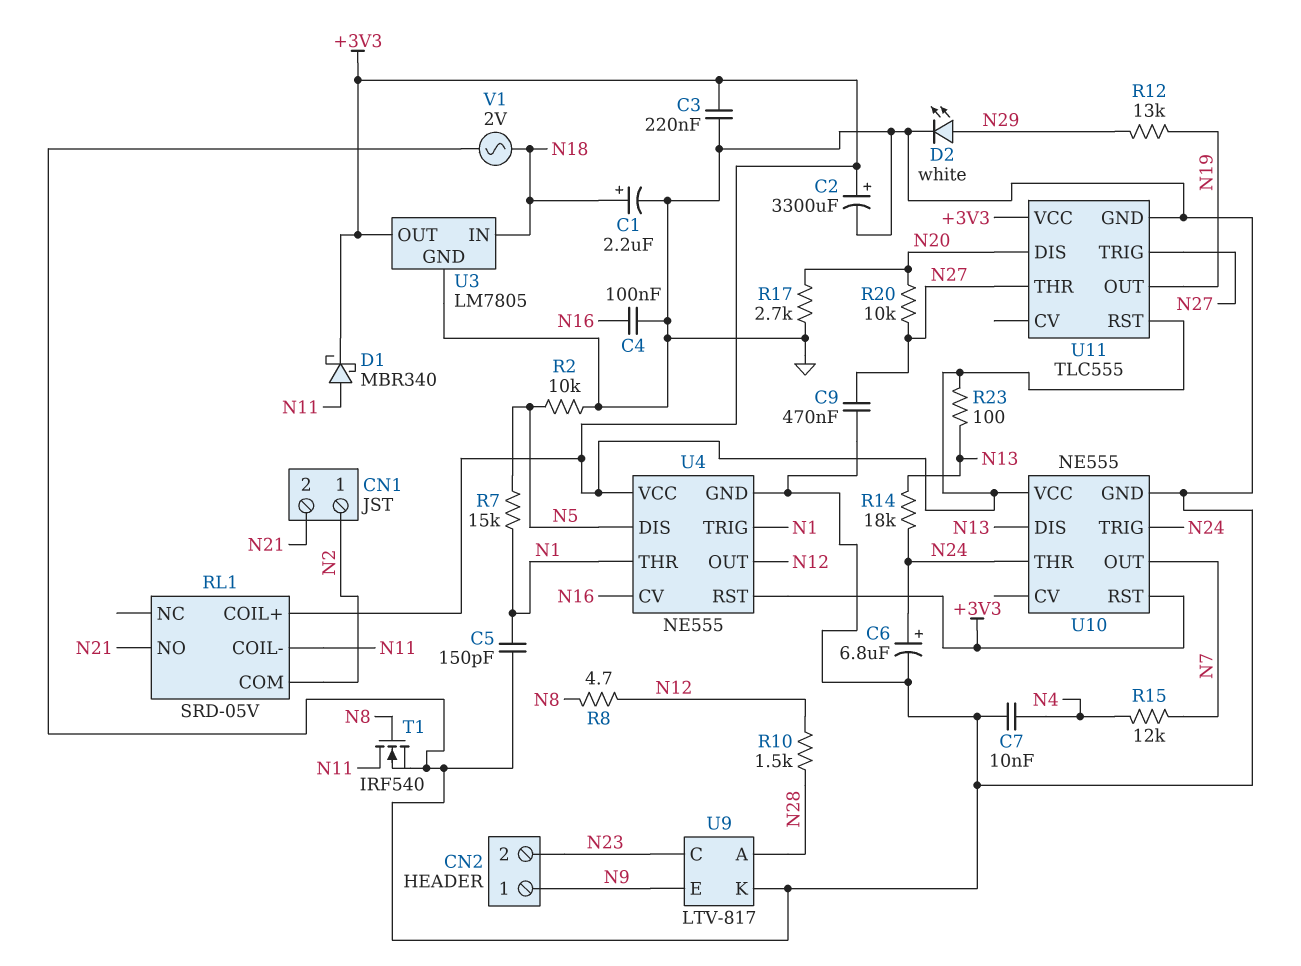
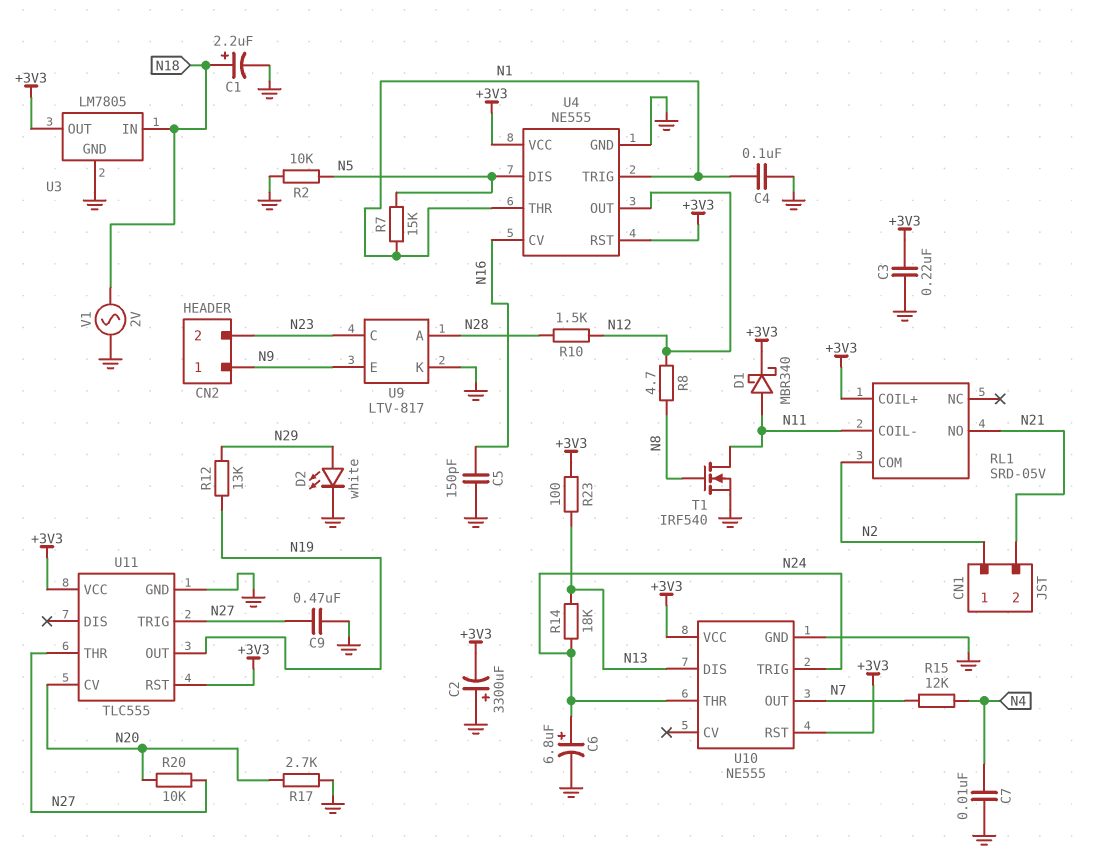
C2: 3300uF (plus +3V3, minus GND) -> 3300uF (plus GND, minus +3V3)
C4: 100nF (GND, N16) -> 100nF (GND, N1)
C5: 150pF (GND, N1) -> 150pF (GND, N16)
U11 pin CV: none -> N20
U11 pin DIS: N20 -> none

